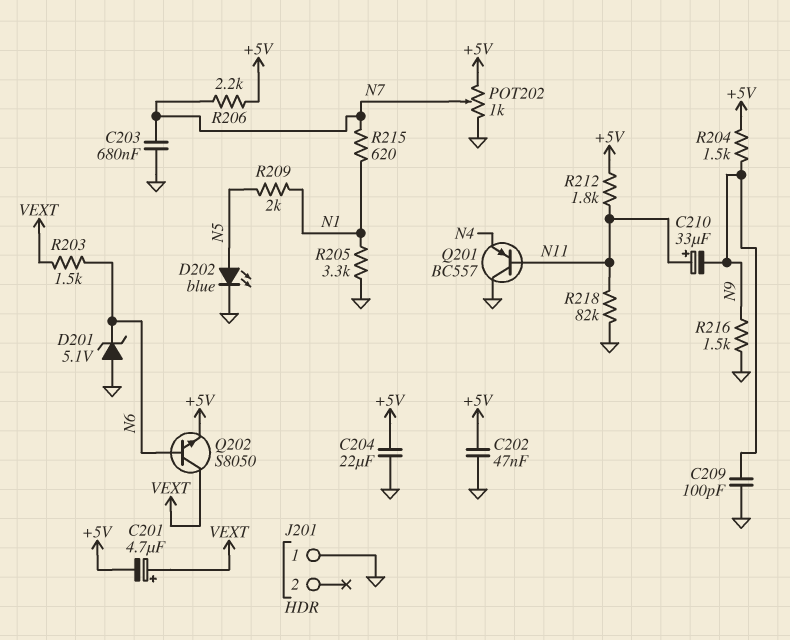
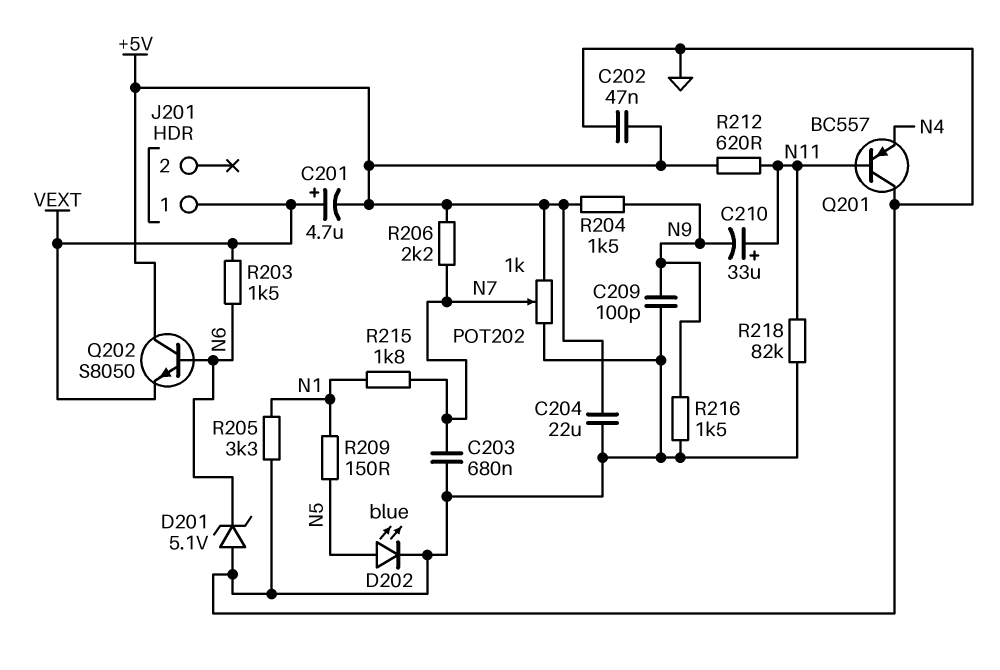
J201 pin 1: GND -> VEXT
Q202: NPN S8050 (B N6, C VEXT, E +5V) -> NPN S8050 (B N6, C +5V, E VEXT)
R209: 2k (N1, N5) -> 150 (N1, N5)
R212: 1.8k (+5V, N11) -> 620 (+5V, N11)
R215: 620 (N1, N7) -> 1.8k (N1, N7)

